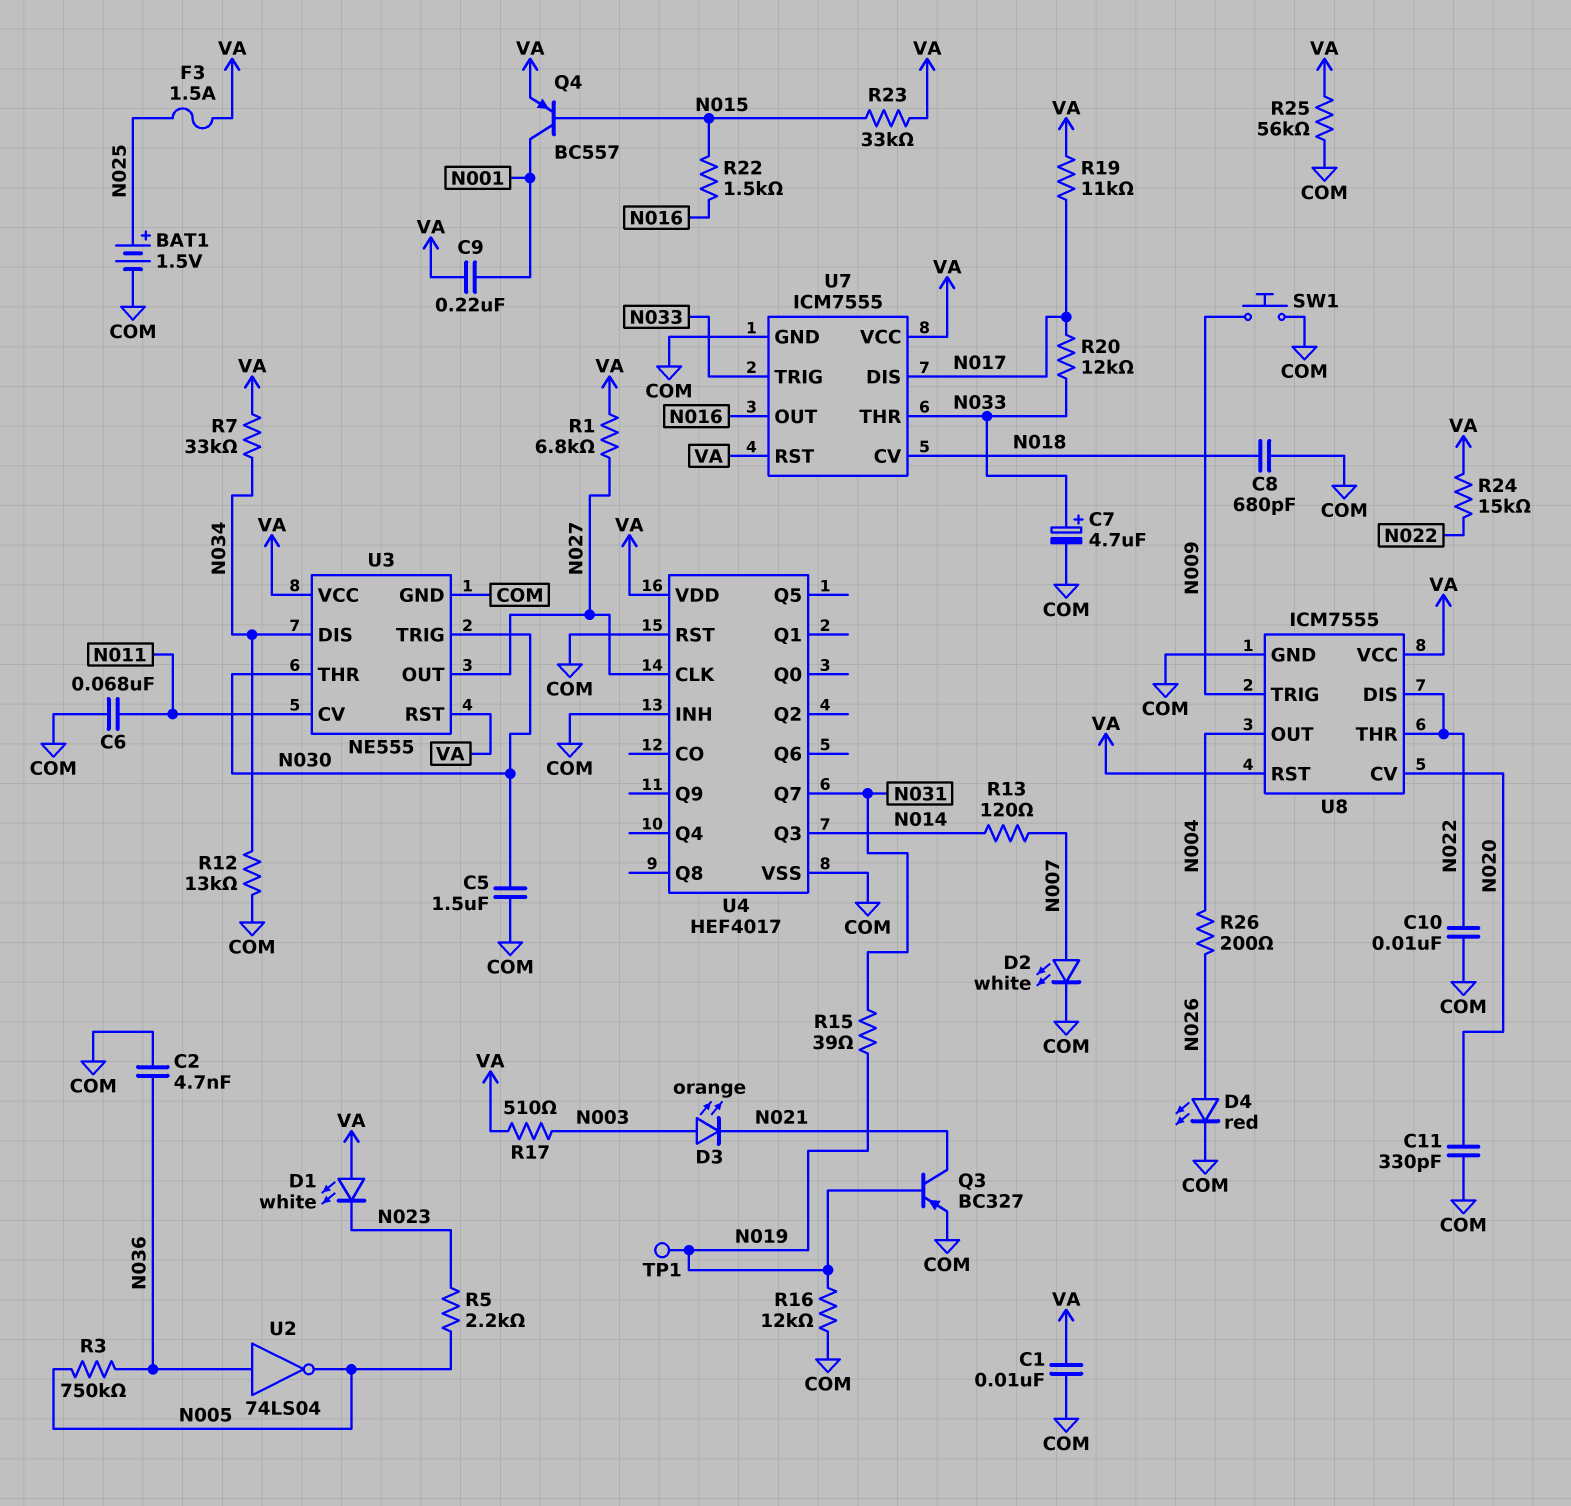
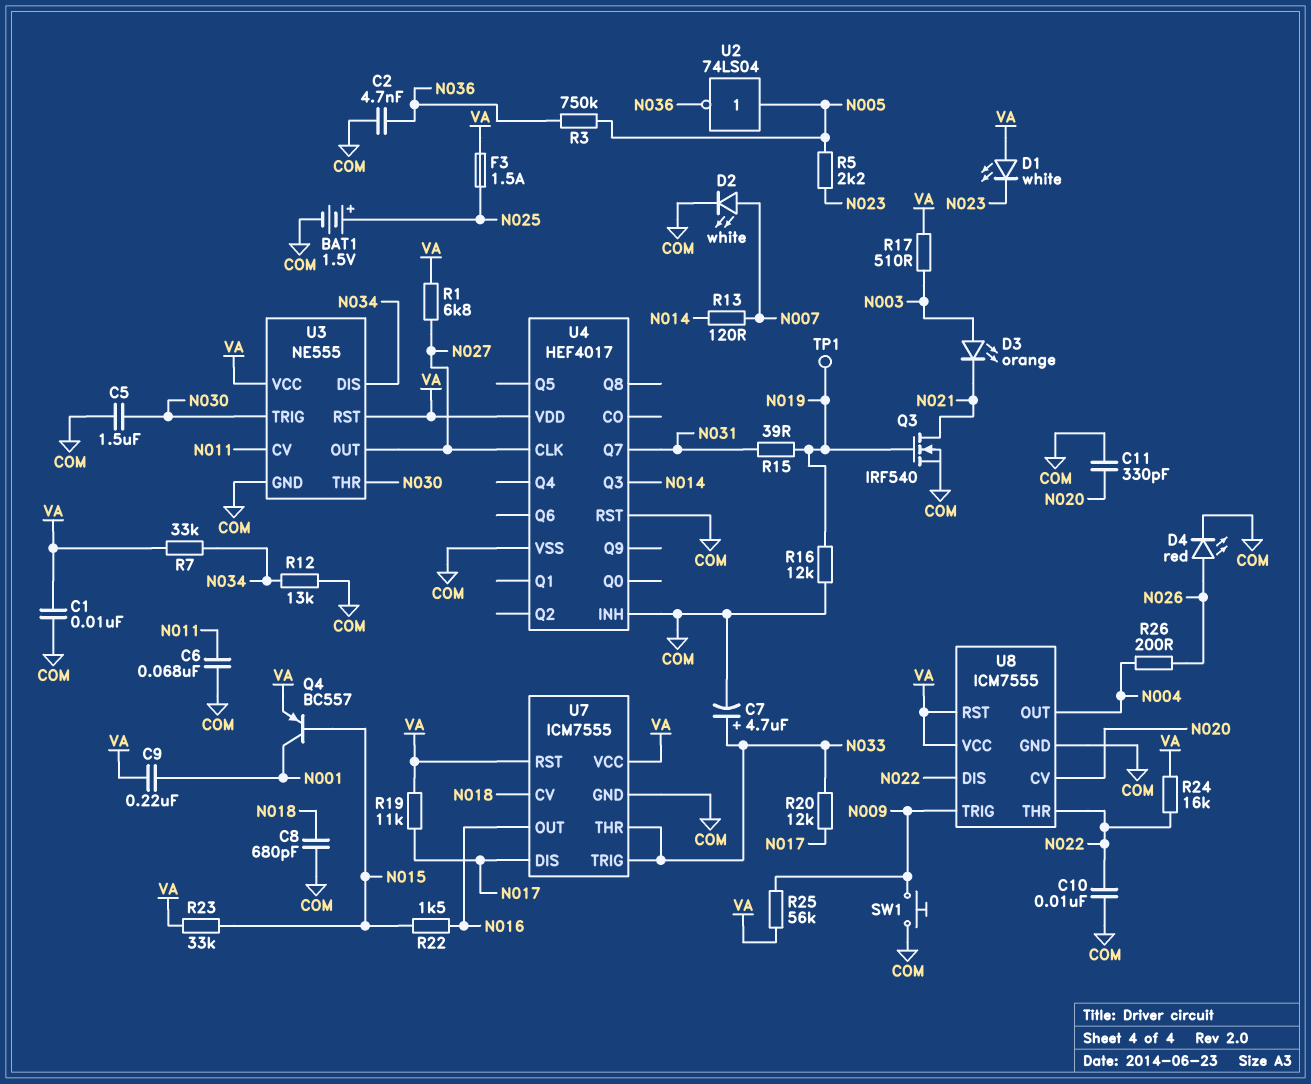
Q3: PNP BC327 (B N019, C N021, E COM) -> NMOS IRF540 (G N019, D N021, S COM)
R24: 15k (N022, VA) -> 16k (N022, VA)
R25: 56k (COM, VA) -> 56k (N009, VA)
U2: NOT 74LS04 (in N036, out N005) -> NOT 74LS04 (in N005, out N036)

